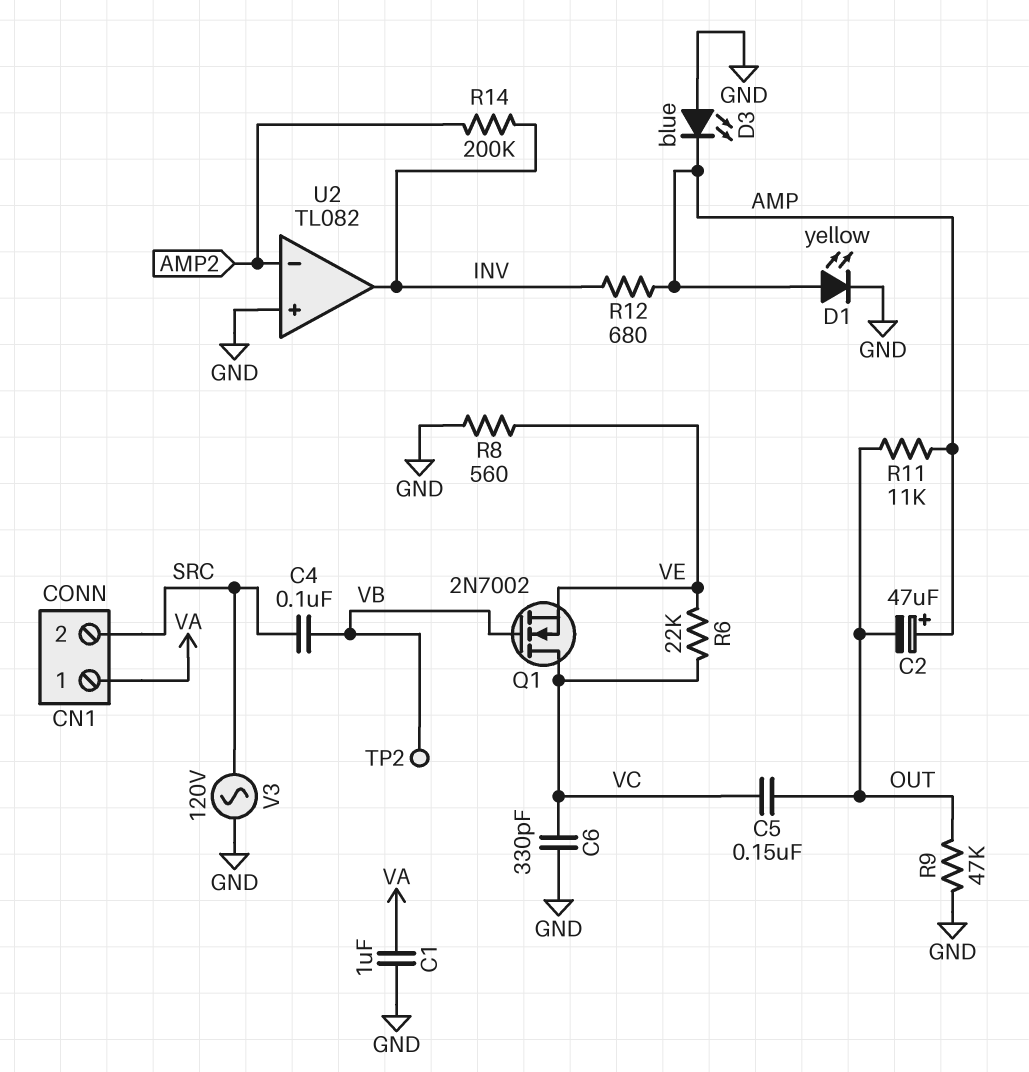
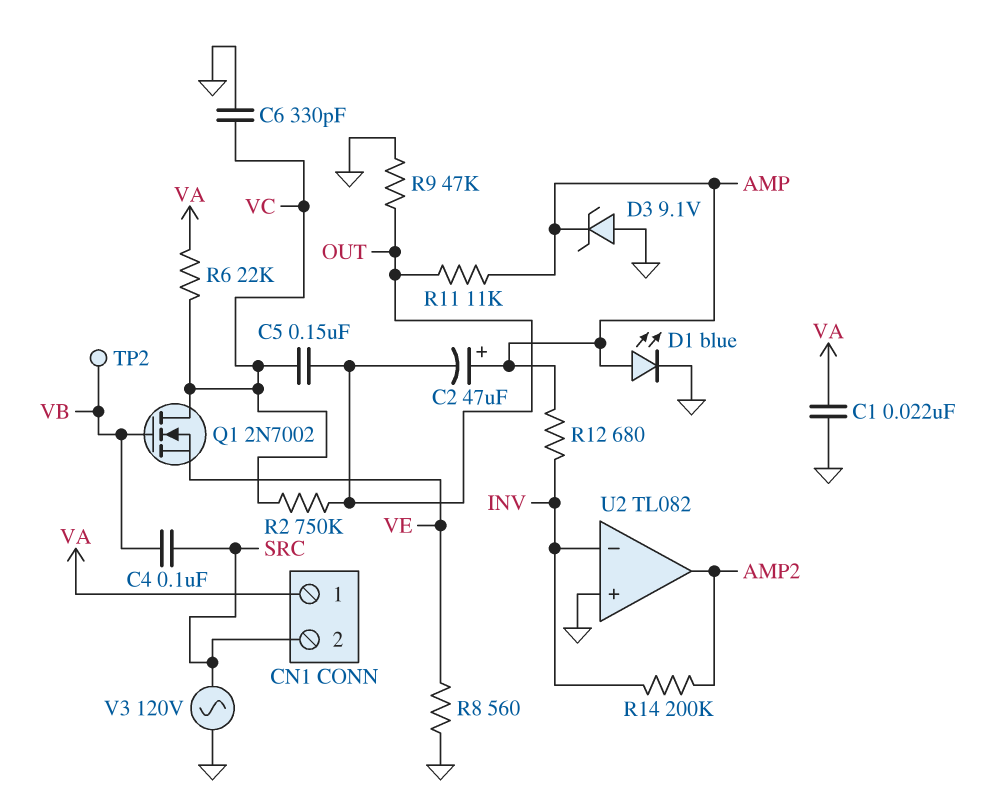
C1: 1uF (GND, VA) -> 22nF (GND, VA)
D1: LED yellow (A AMP, K GND) -> LED blue (A AMP, K GND)
D3: LED blue (A GND, K AMP) -> zener 9.1V (A GND, K AMP)
R2: none -> 750k (OUT, VC)
R6: 22k (VC, VE) -> 22k (VA, VC)
U2 pin in-: AMP2 -> INV
U2 pin out: INV -> AMP2

